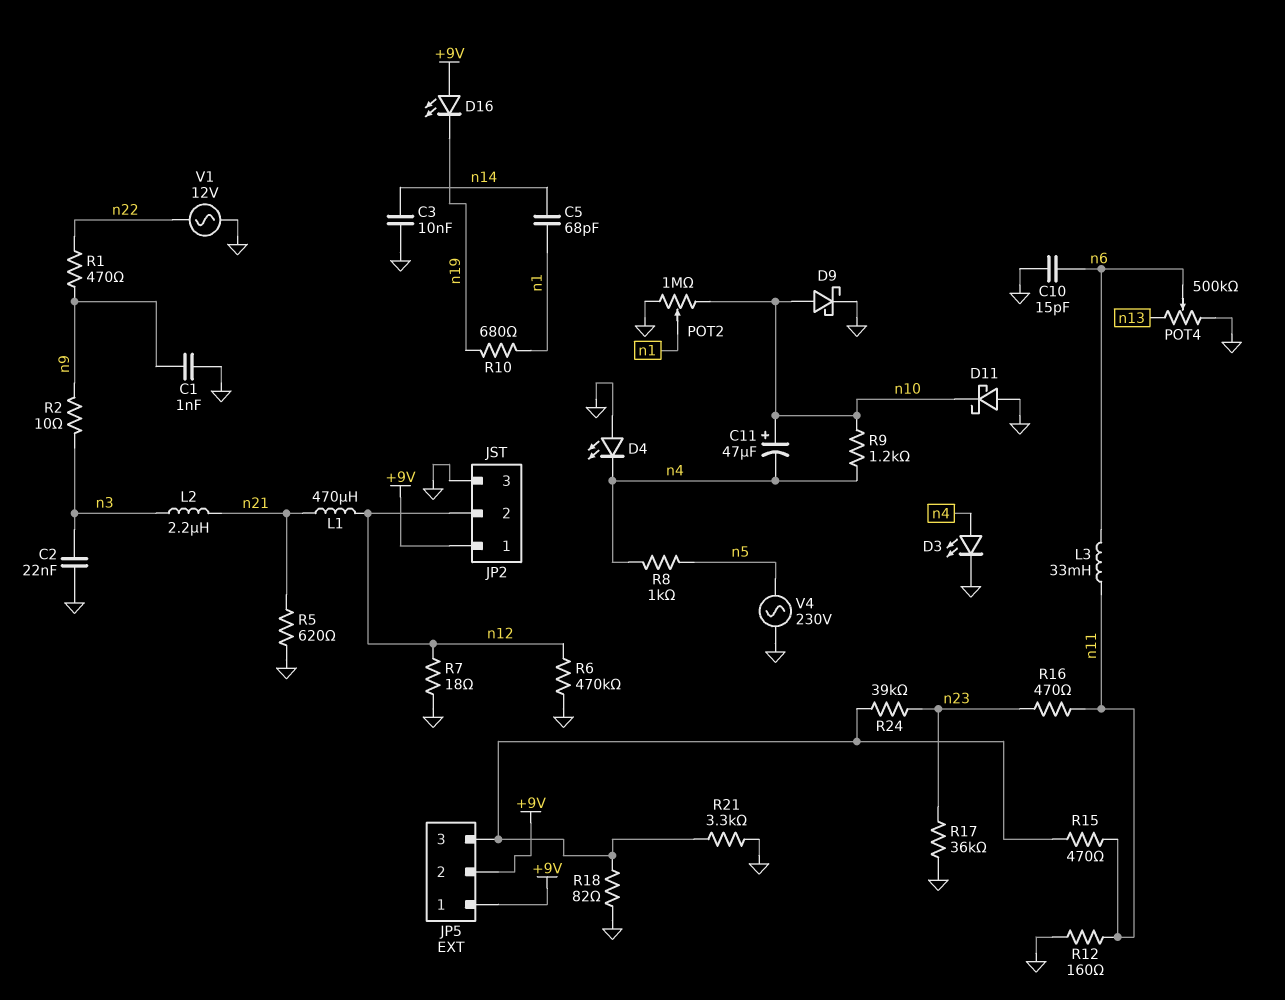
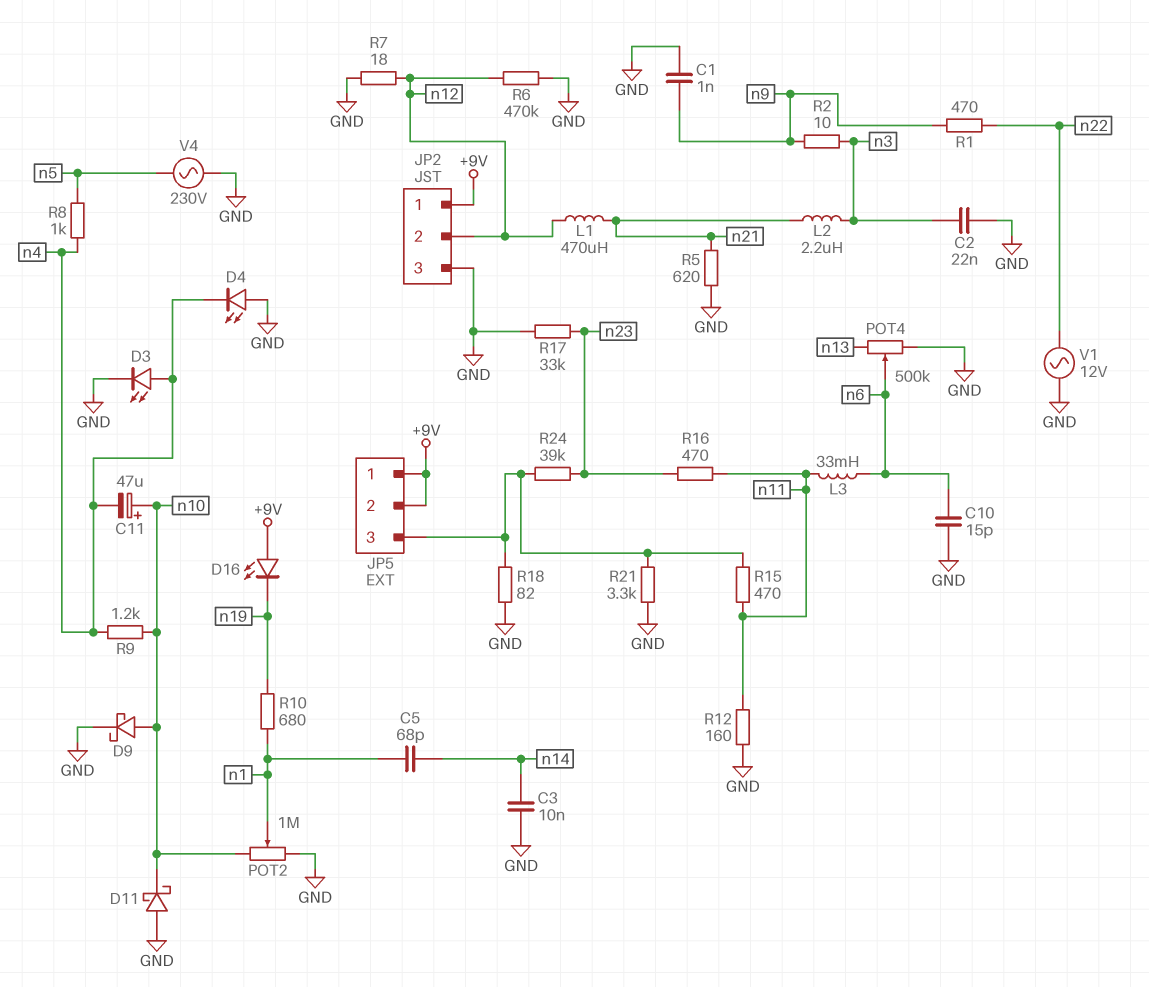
R17: 36k (GND, n23) -> 33k (GND, n23)

